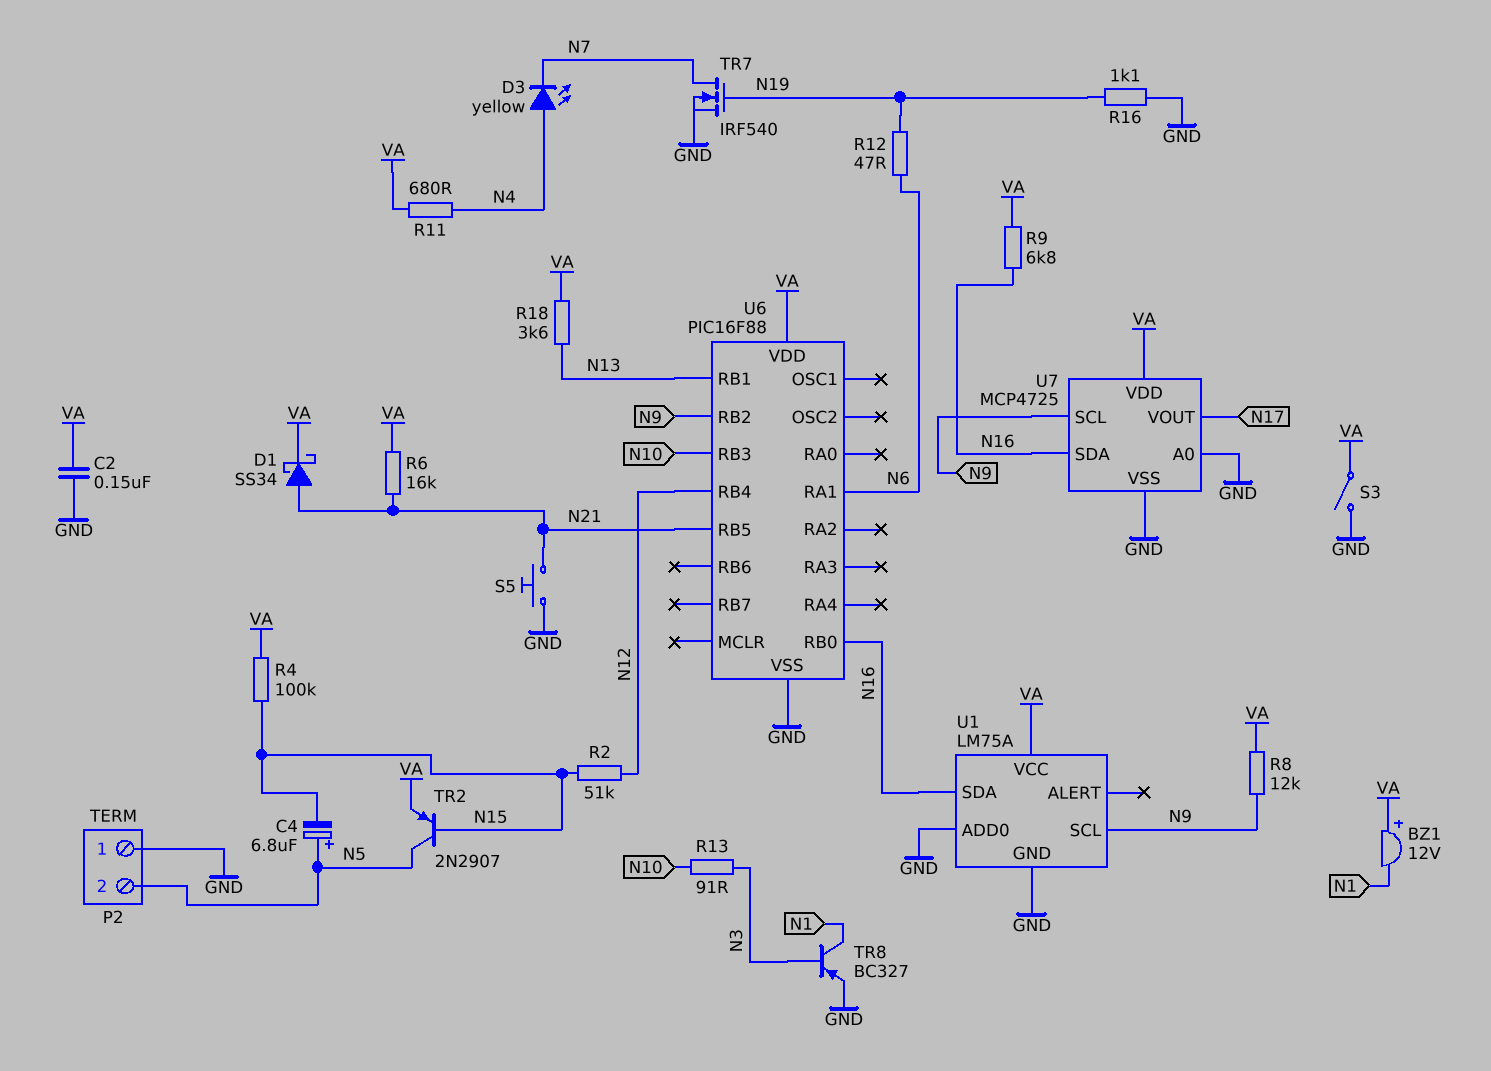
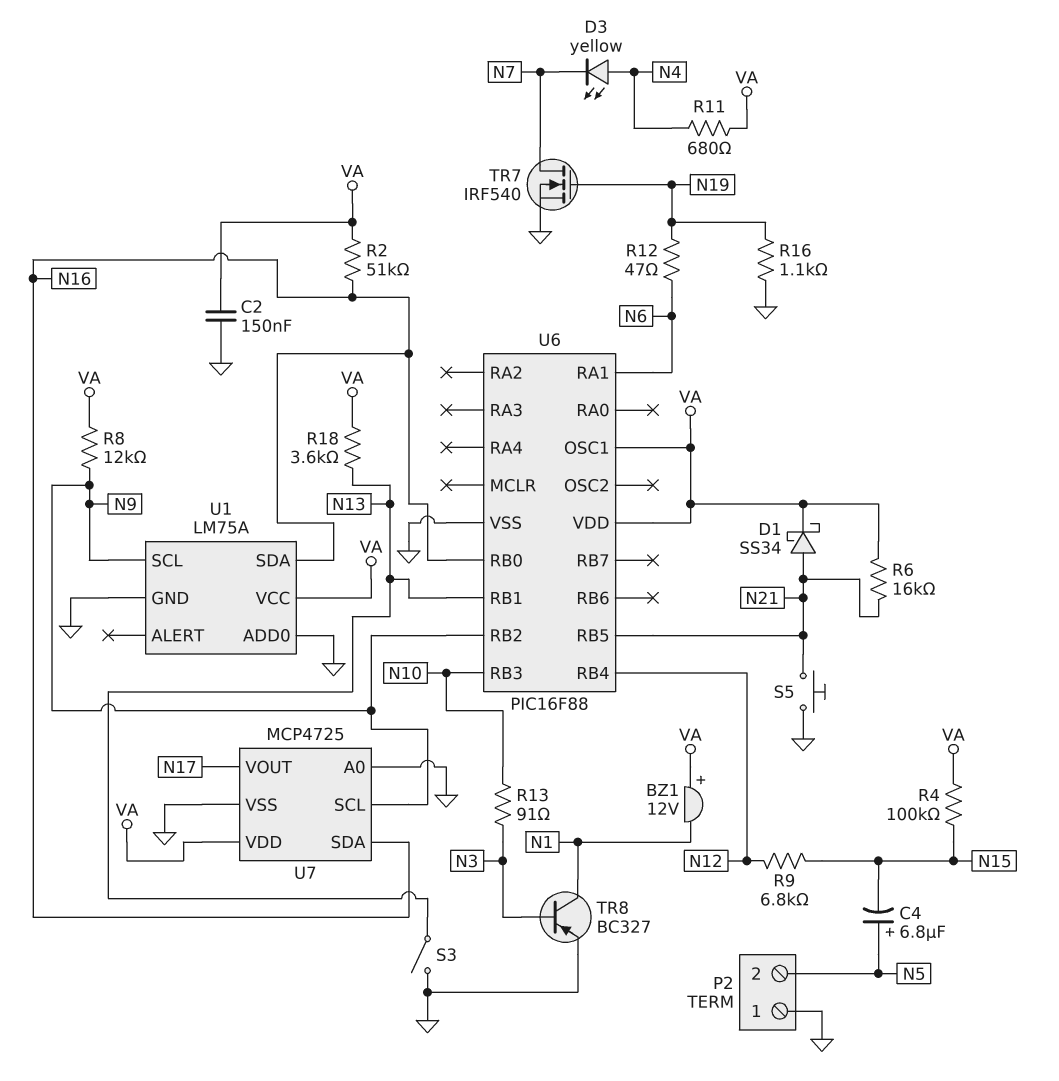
R2: 51k (N12, N15) -> 51k (N16, VA)
R9: 6.8k (N16, VA) -> 6.8k (N12, N15)
S3: switch (GND, VA) -> switch (GND, N13)
TR2: PNP 2N2907 (B N15, C N5, E VA) -> none
U6 pin OSC1: none -> VA

